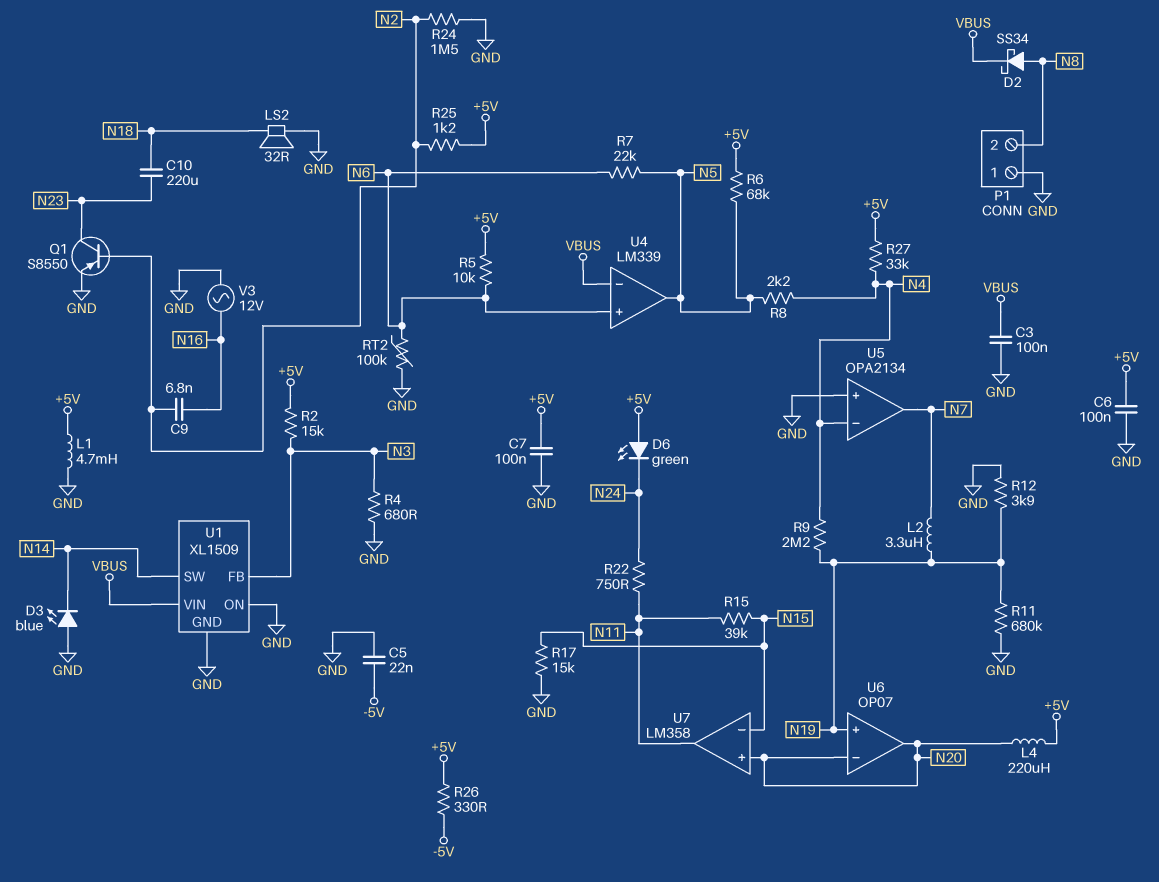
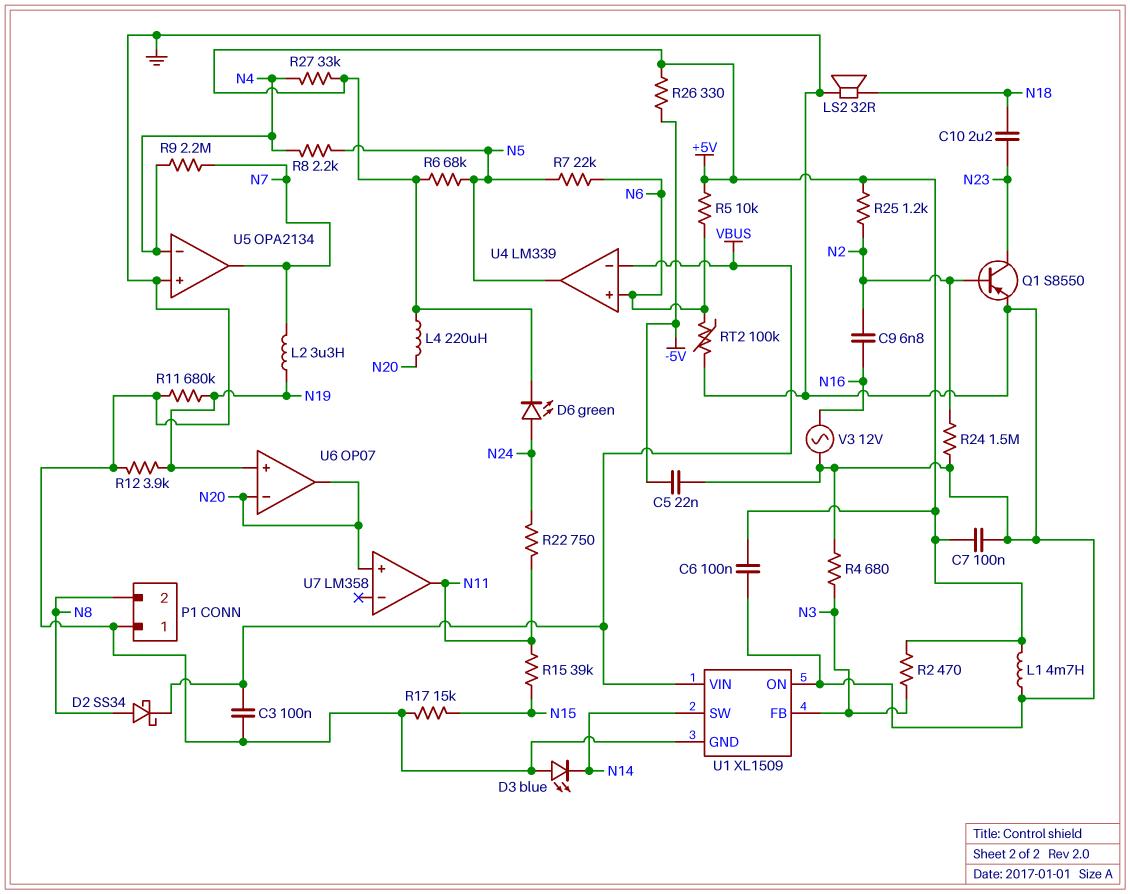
C10: 220uF (N18, N23) -> 2.2uF (N18, N23)
D6: LED green (A +5V, K N24) -> LED green (A N24, K +5V)
R2: 15k (+5V, N3) -> 470 (+5V, N3)
R9: 2.2M (N4, N19) -> 2.2M (N4, N7)
U7 pin in-: N15 -> none

